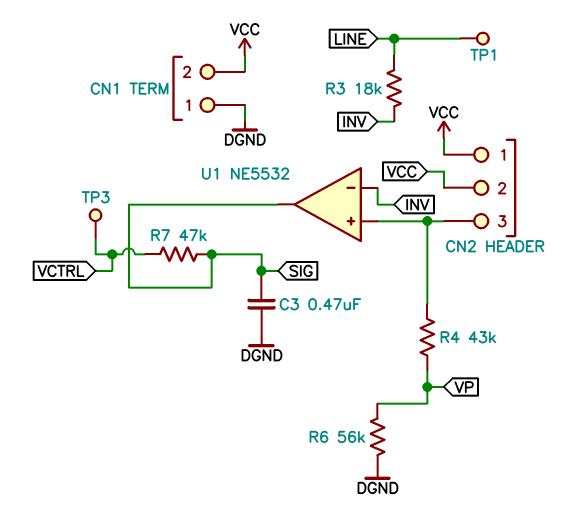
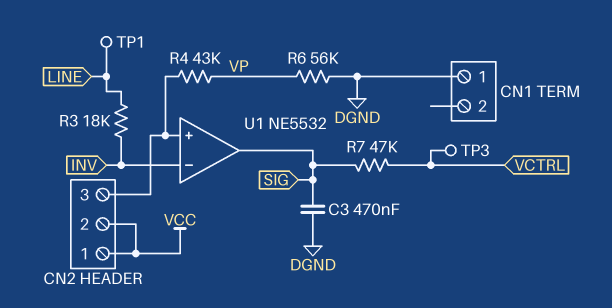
CN1 pin 2: VCC -> none

